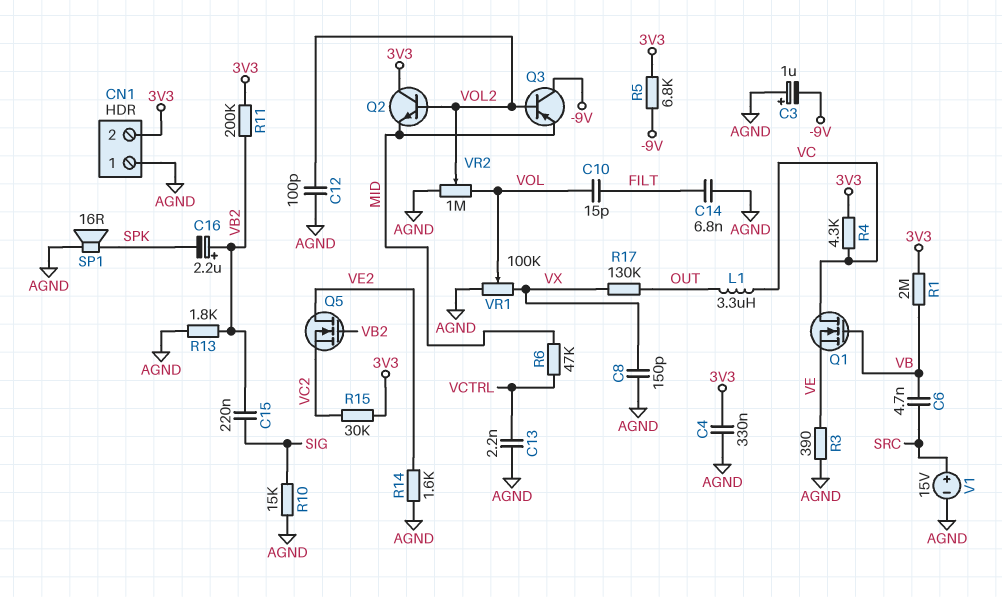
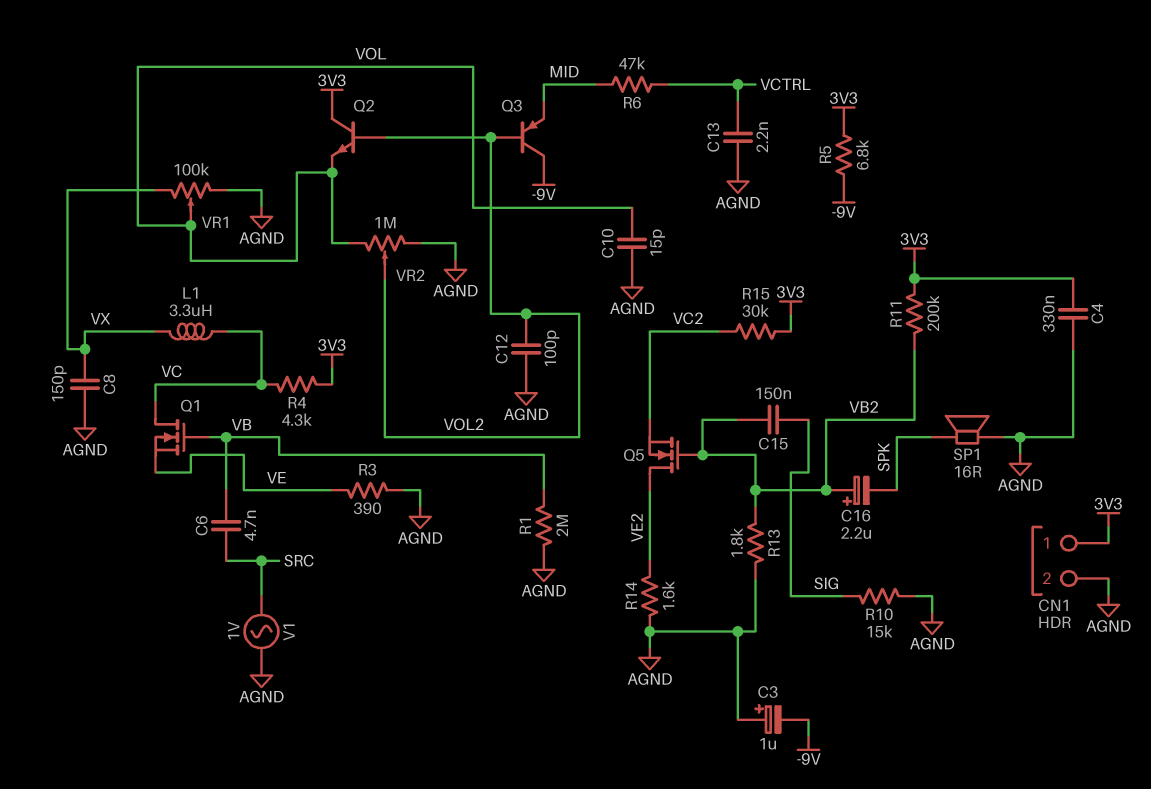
C10: 15pF (FILT, VOL) -> 15pF (AGND, VOL)
C14: 6.8nF (AGND, FILT) -> none
C15: 220nF (SIG, VB2) -> 150nF (SIG, VB2)
CN1 pin 1: AGND -> 3V3
CN1 pin 2: 3V3 -> AGND
L1: 3.3uH (OUT, VC) -> 3.3uH (VC, VX)
Q2: NPN (B VOL2, C 3V3, E MID) -> NPN (B VOL2, C 3V3, E VOL)
R1: 2M (3V3, VB) -> 2M (AGND, VB)
R17: 130k (OUT, VX) -> none
V1: 15V (plus SRC, minus AGND) -> AC 1V (AGND, SRC)

